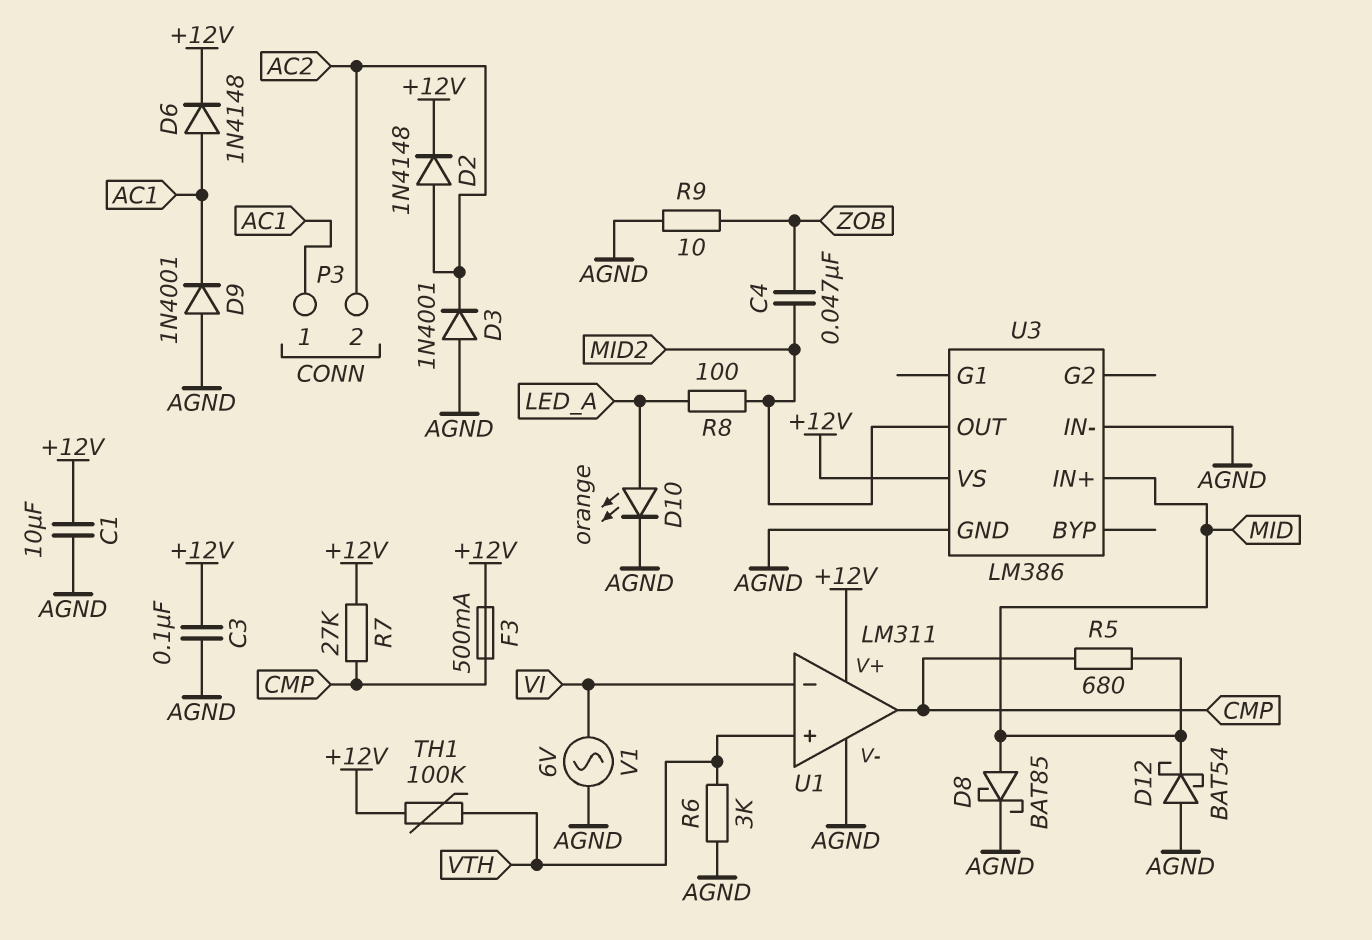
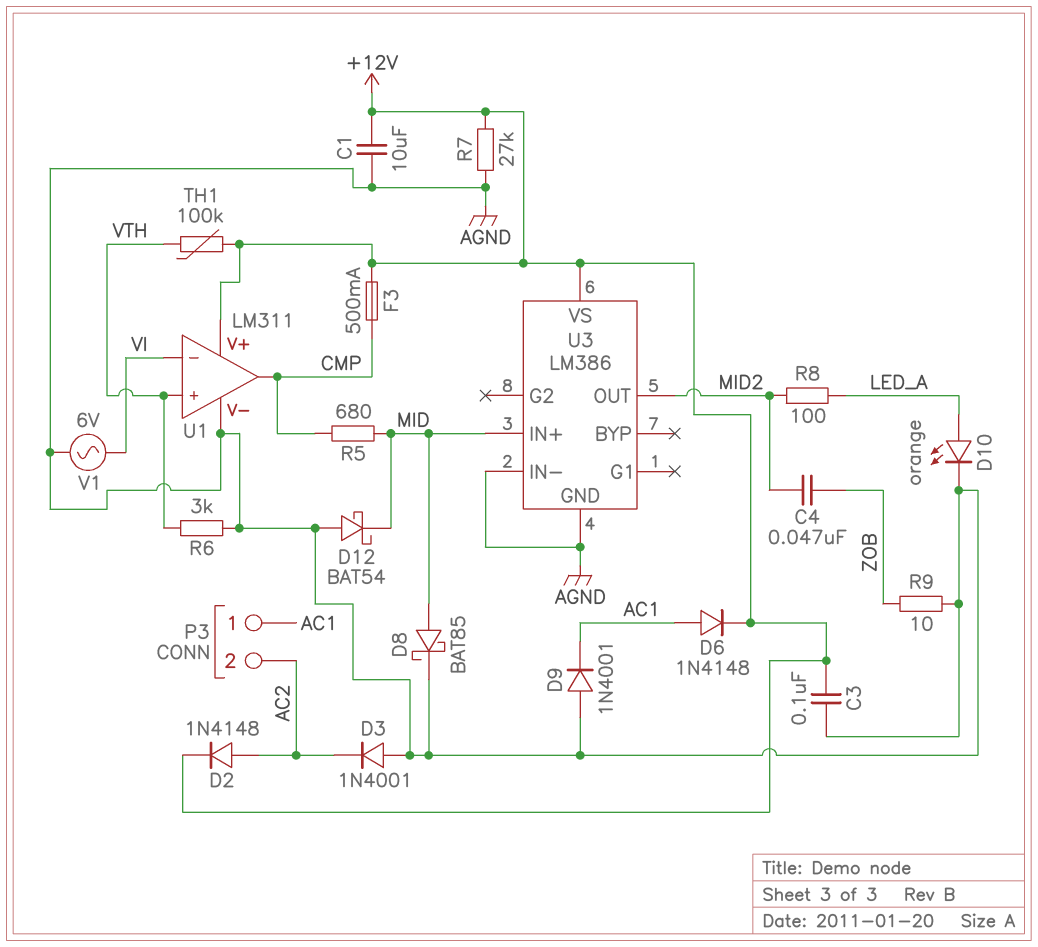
R7: 27k (+12V, CMP) -> 27k (+12V, AGND)

